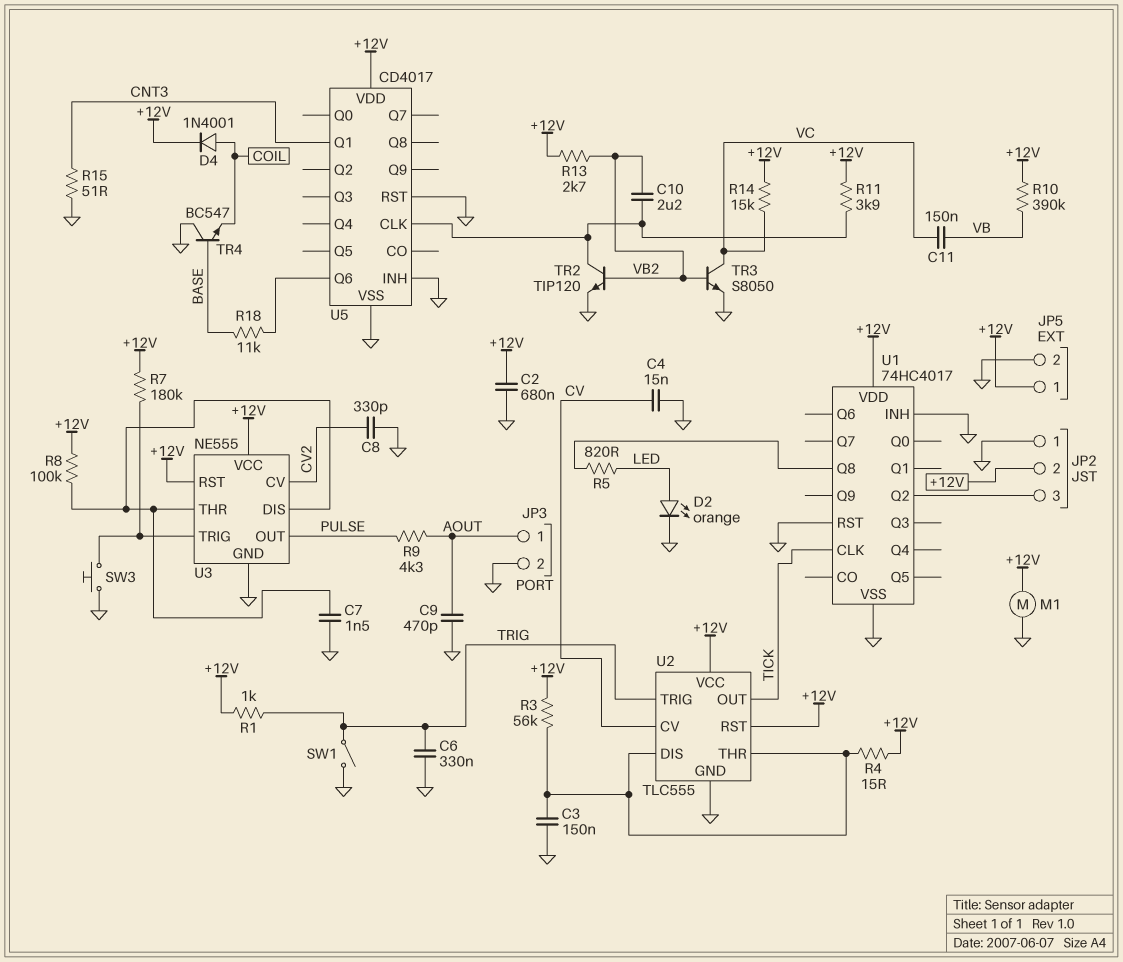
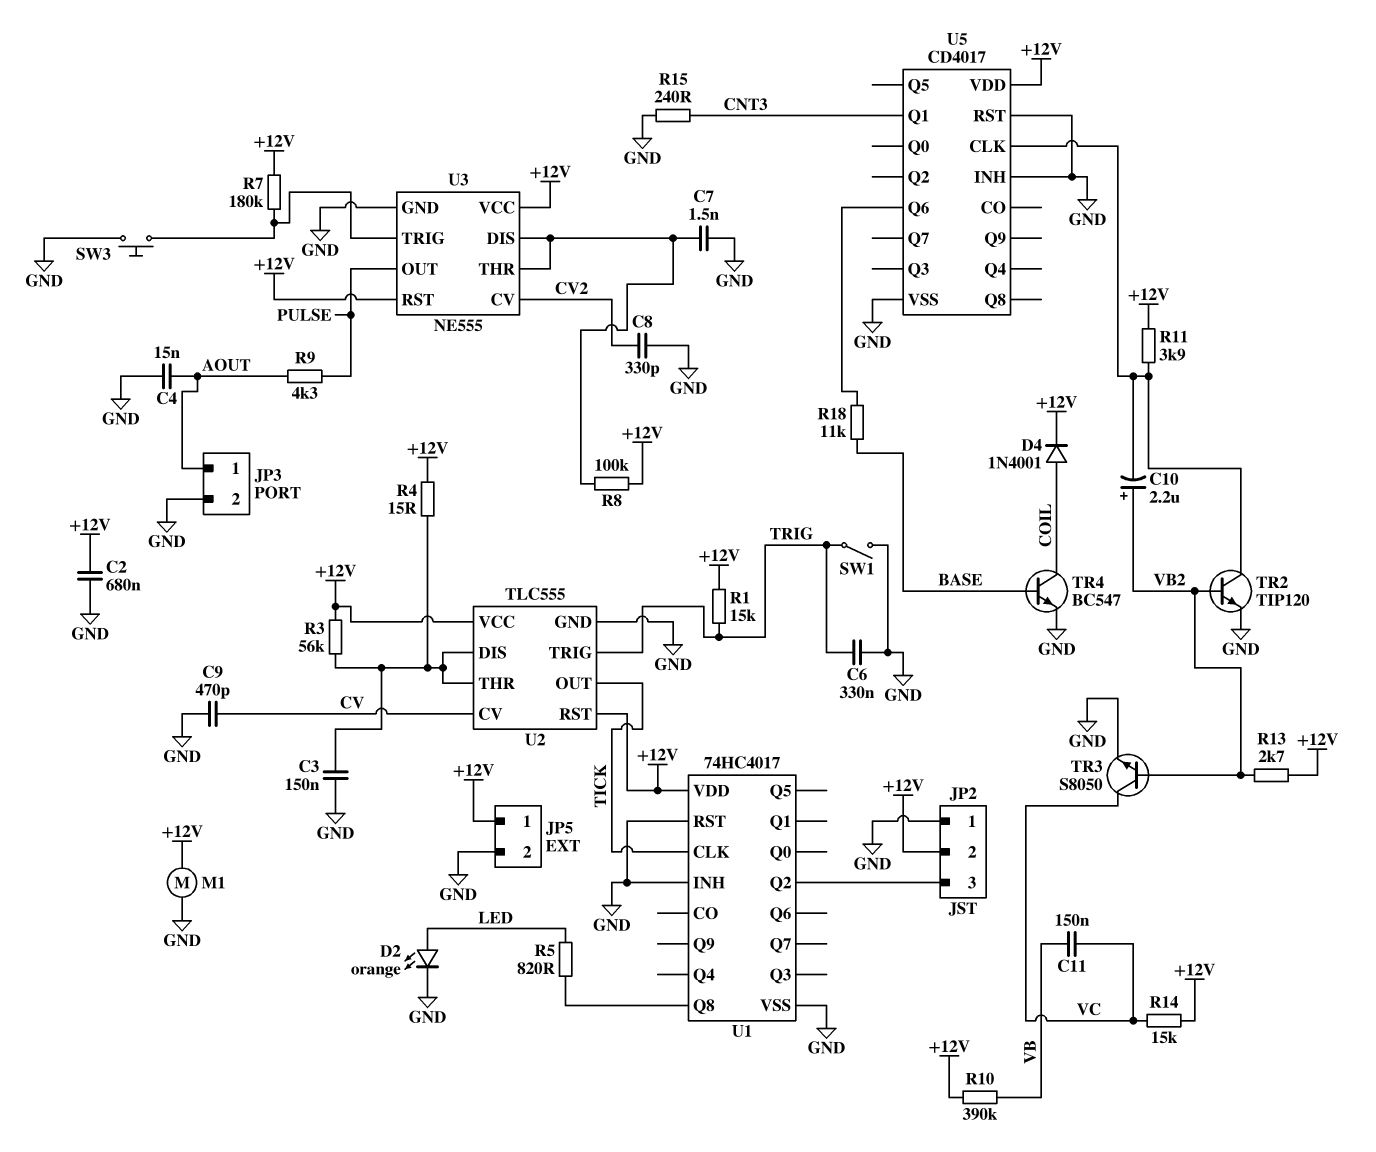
C4: 15nF (CV, GND) -> 15nF (AOUT, GND)
C9: 470pF (AOUT, GND) -> 470pF (CV, GND)
C10: 2.2uF (U5/CLK, VB2) -> 2.2uF (plus VB2, minus U5/CLK)
R1: 1k (+12V, TRIG) -> 15k (+12V, TRIG)
R15: 51 (CNT3, GND) -> 240 (CNT3, GND)
TR4: NPN BC547 (B BASE, C GND, E COIL) -> NPN BC547 (B BASE, C COIL, E GND)

